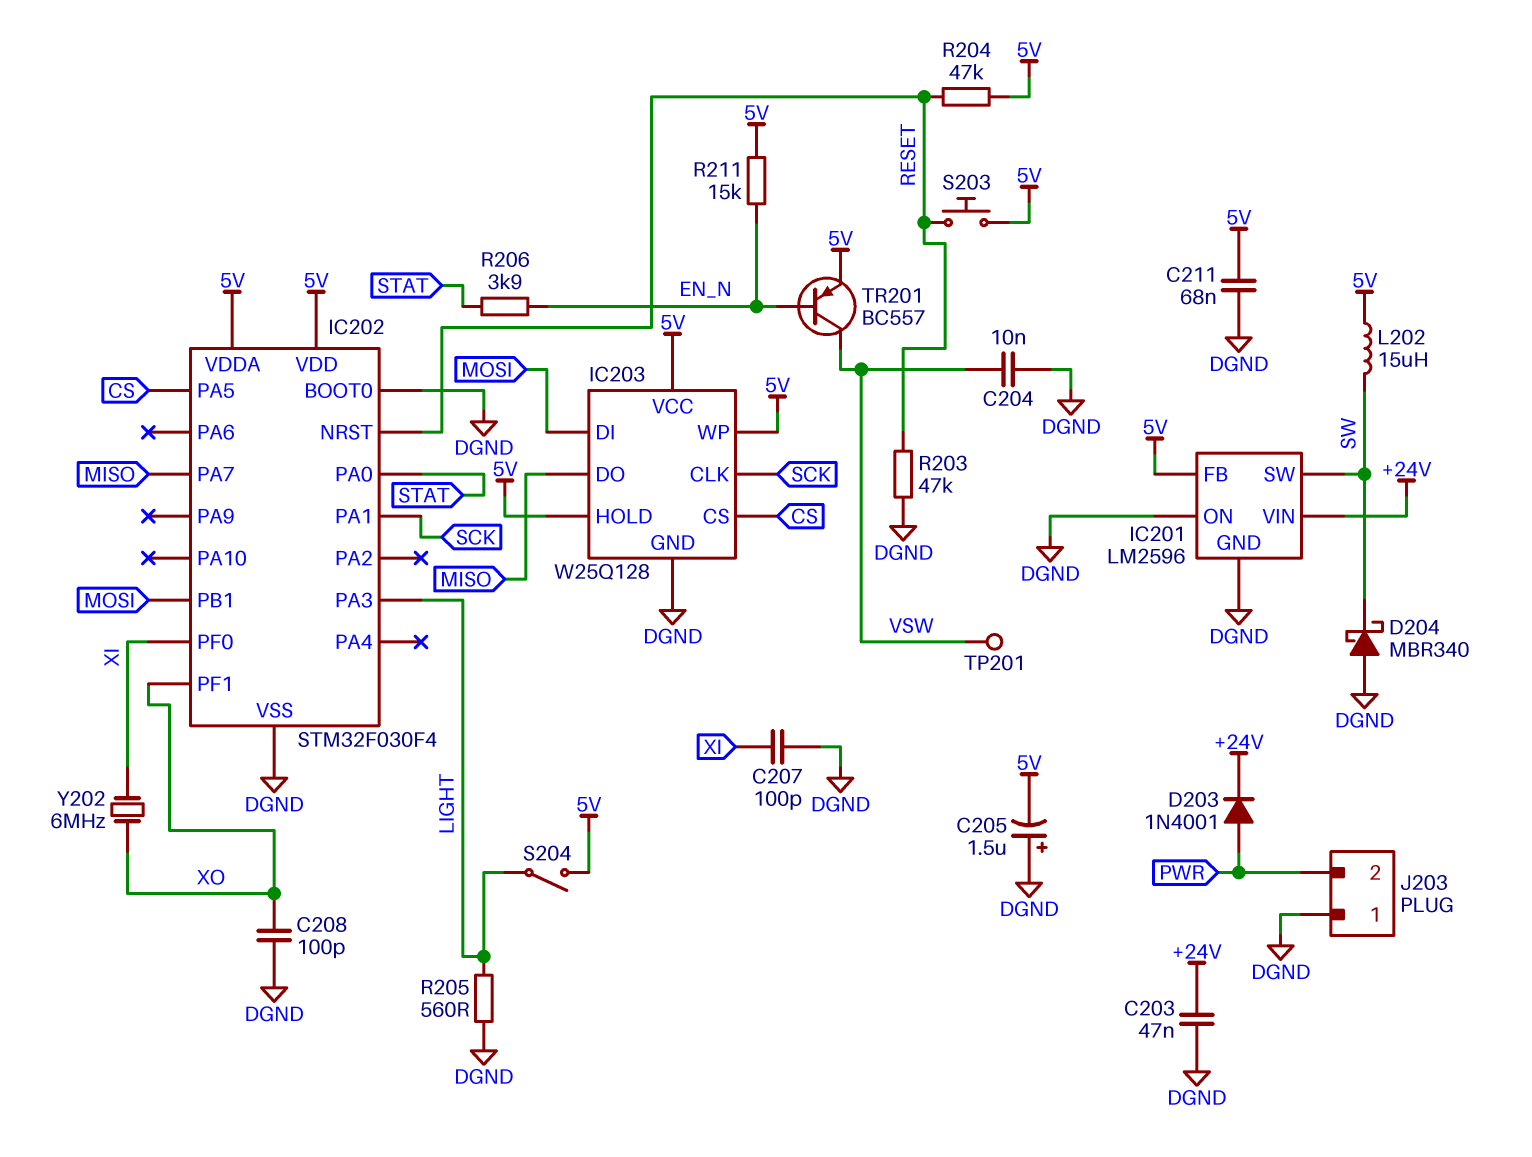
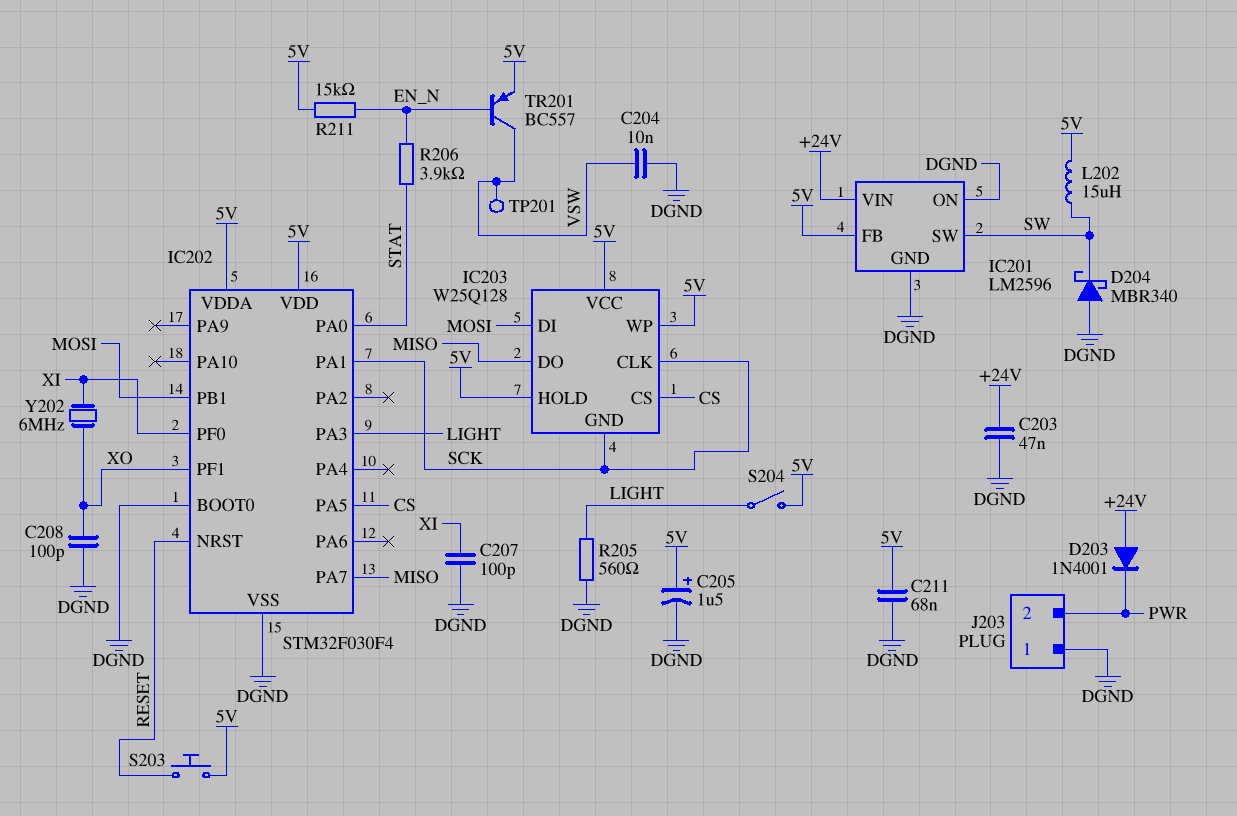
C205: 1.5uF (plus DGND, minus 5V) -> 1.5uF (plus 5V, minus DGND)
D203: diode 1N4001 (A PWR, K +24V) -> diode 1N4001 (A +24V, K PWR)
IC203 pin GND: DGND -> SCK
R203: 47k (DGND, RESET) -> none
R204: 47k (5V, RESET) -> none

